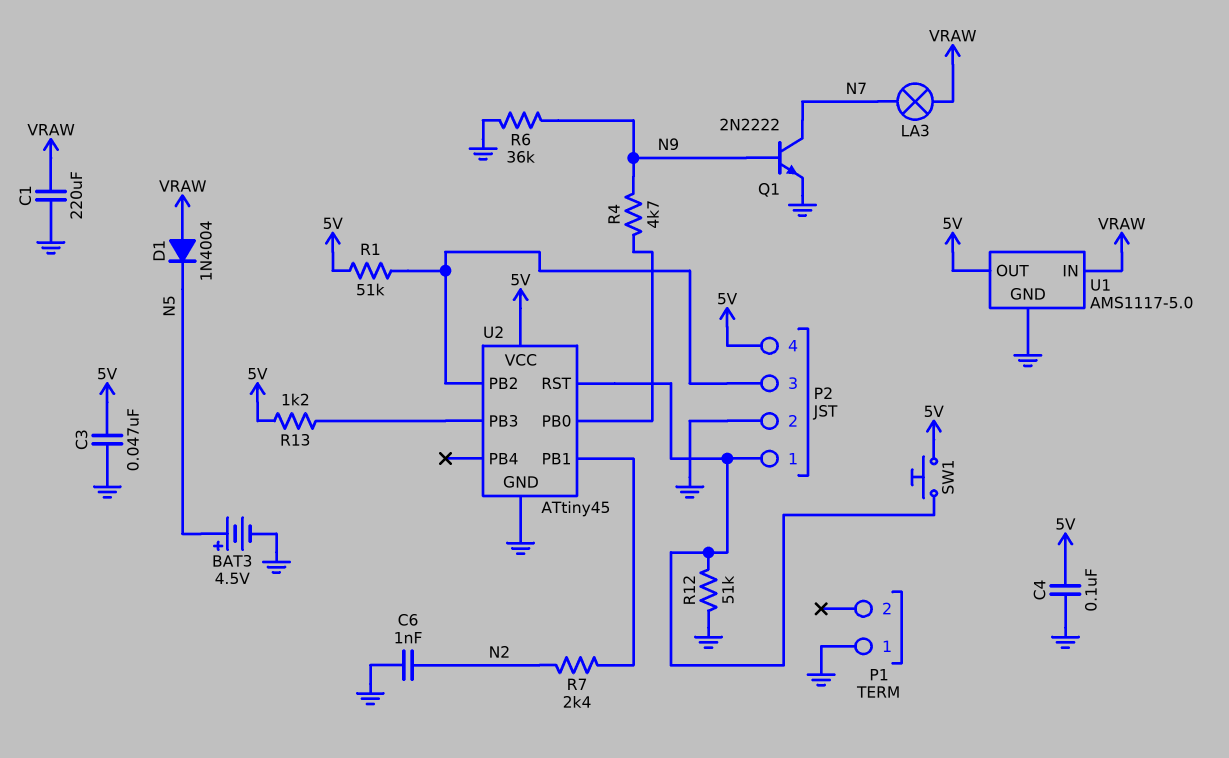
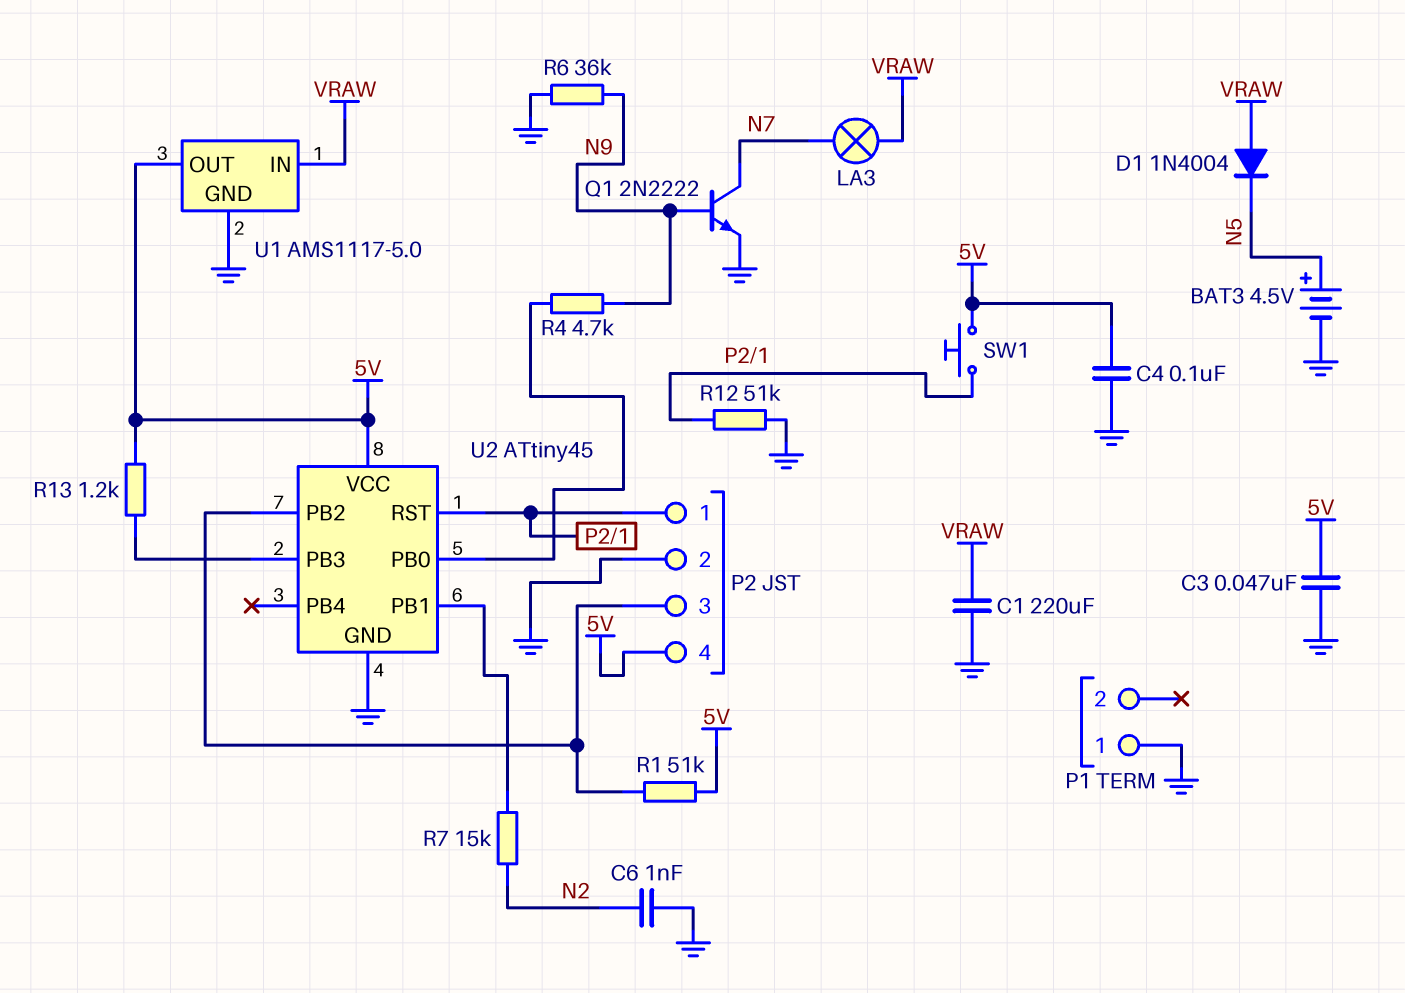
R7: 2.4k (N2, U2/PB1) -> 15k (N2, U2/PB1)

